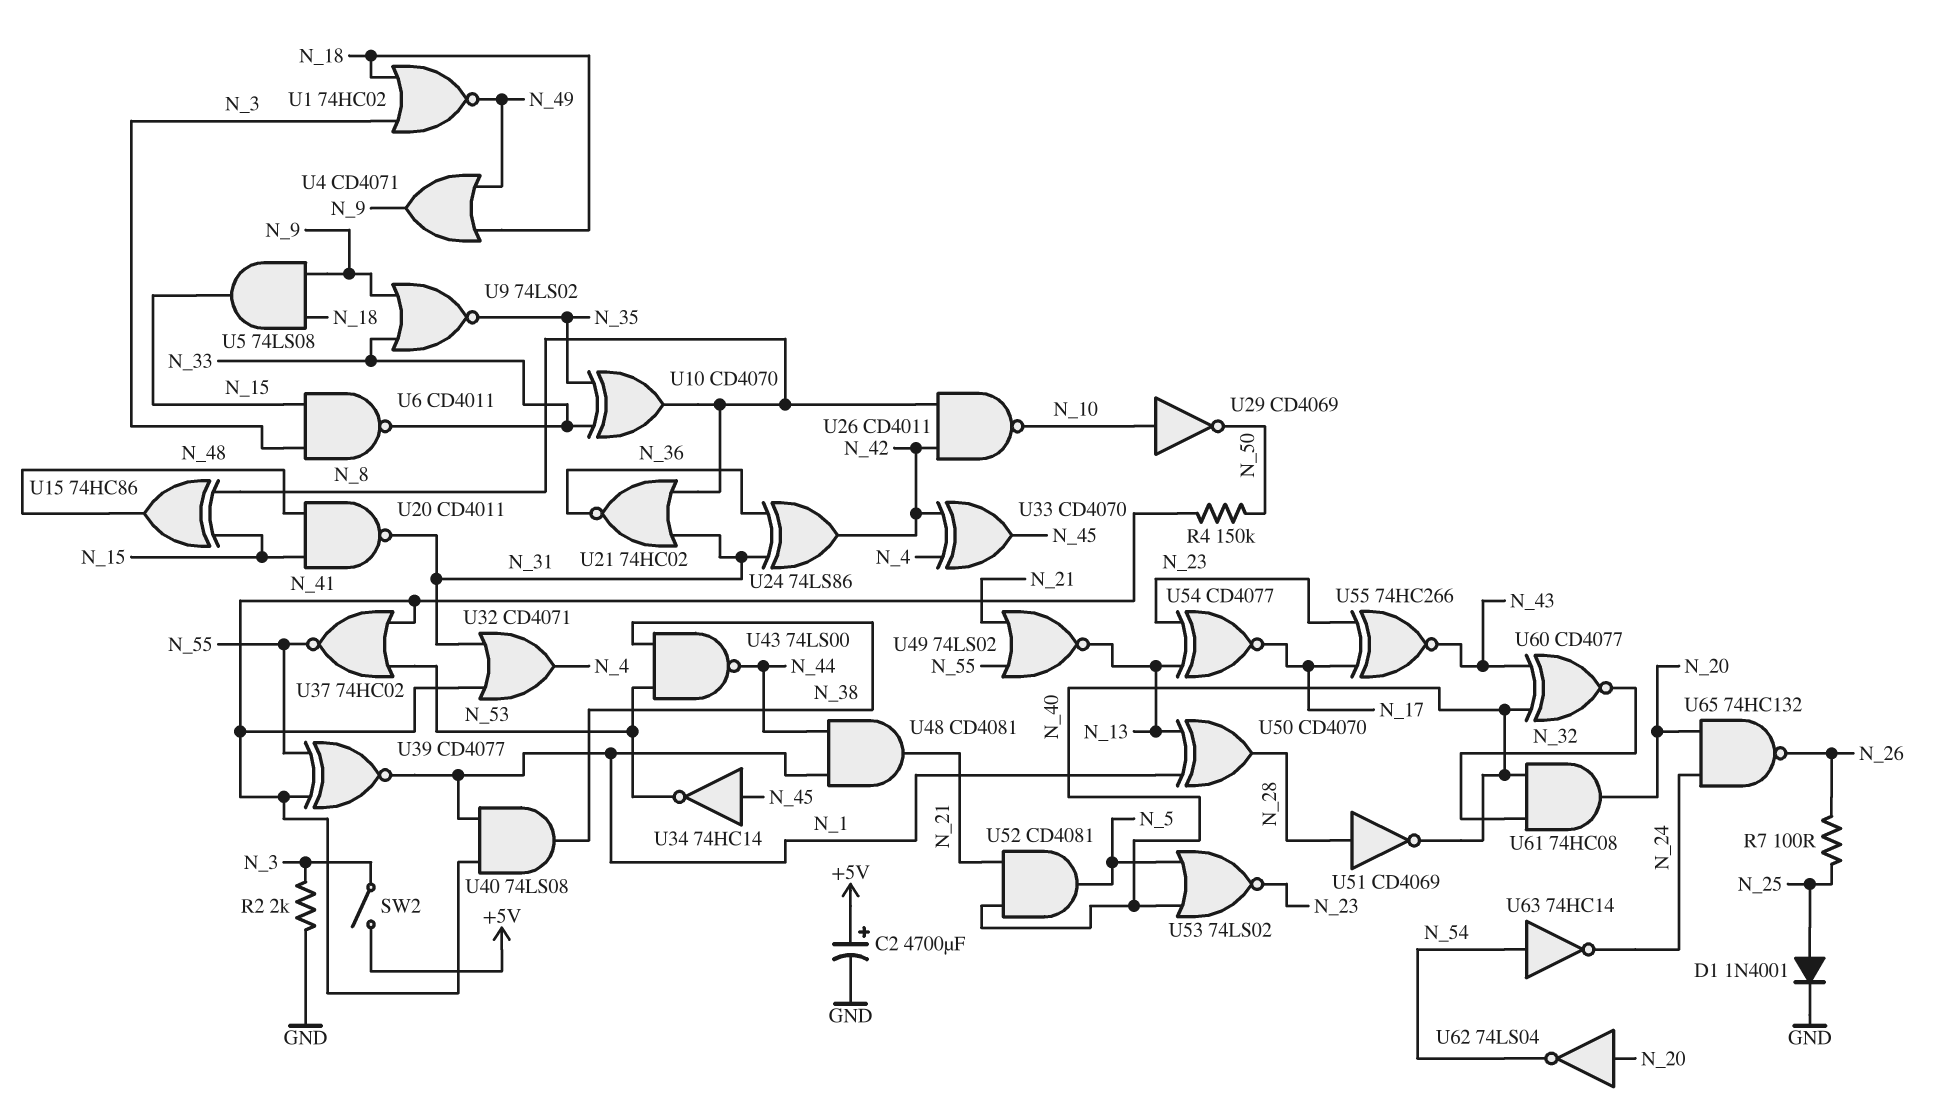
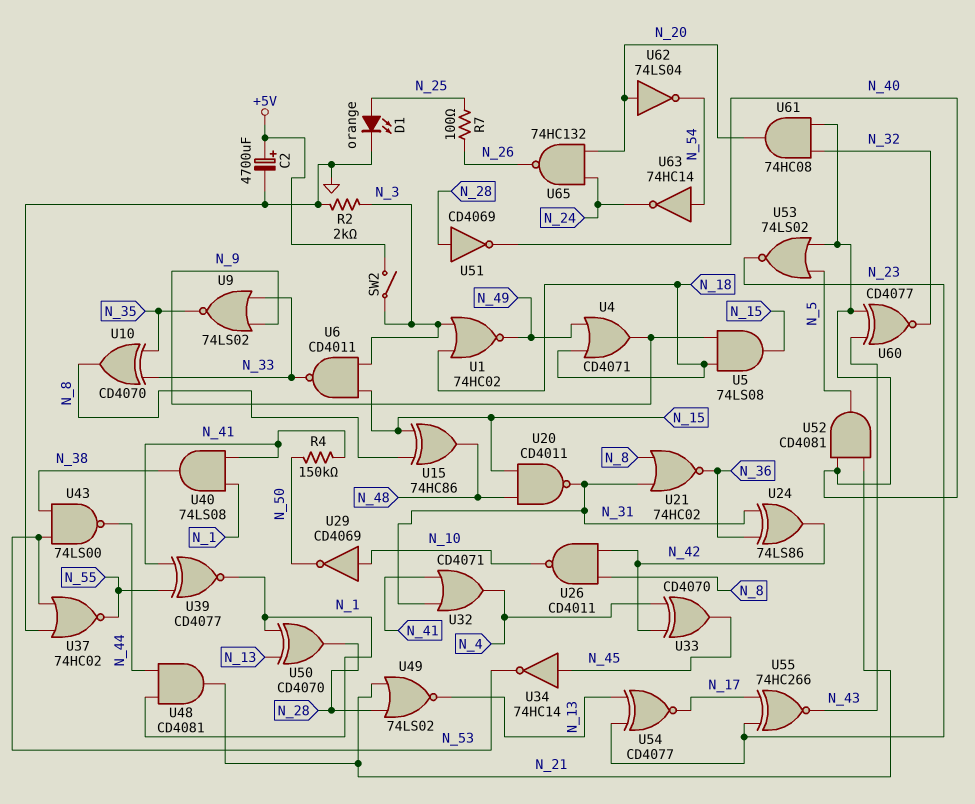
D1: diode 1N4001 (A N_25, K GND) -> LED orange (A N_25, K GND)
U37: NOR 74HC02 (in N_41, in N_53, out N_55) -> NOR 74HC02 (in GND, in N_53, out N_55)
U49: NOR 74LS02 (in N_21, in N_55, out N_13) -> NOR 74LS02 (in N_21, in N_28, out N_13)

